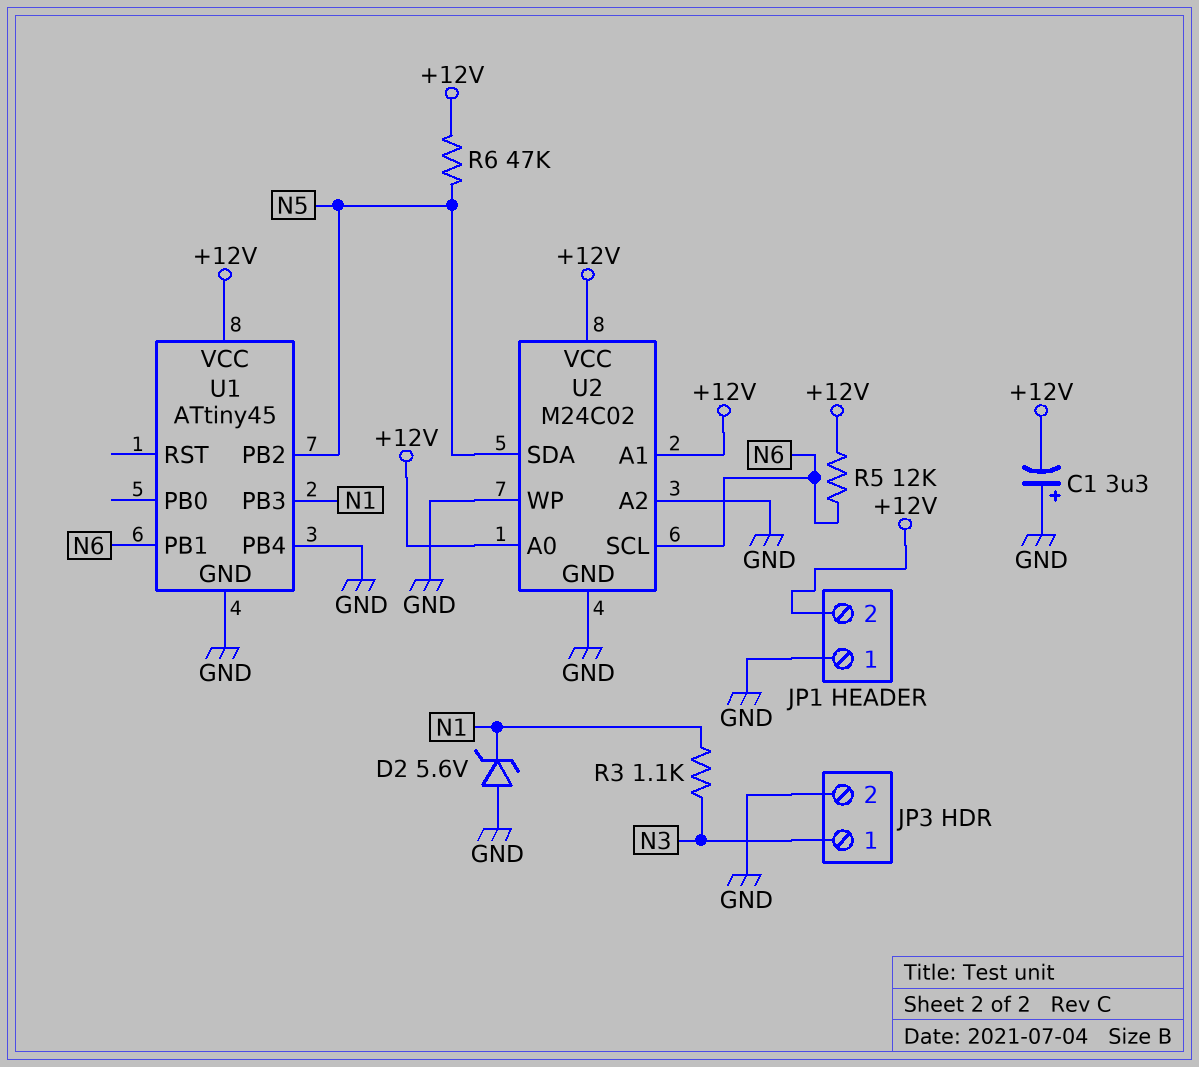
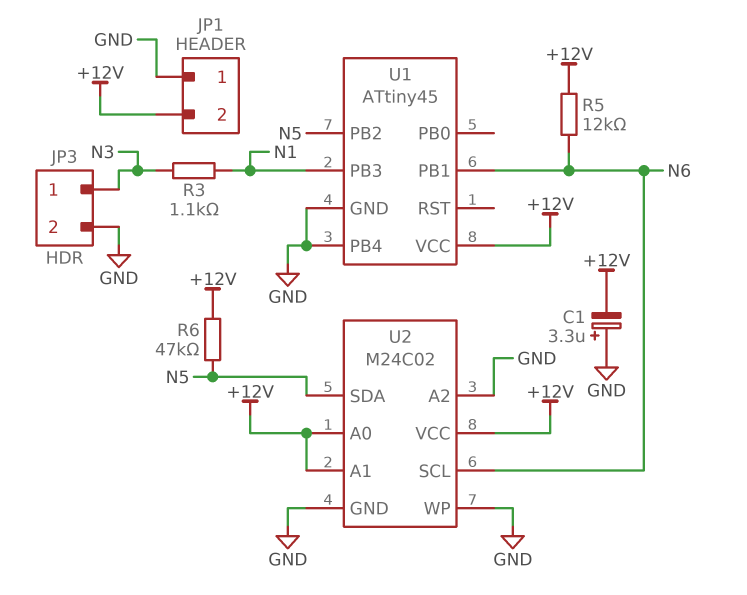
D2: zener 5.6V (A GND, K N1) -> none

